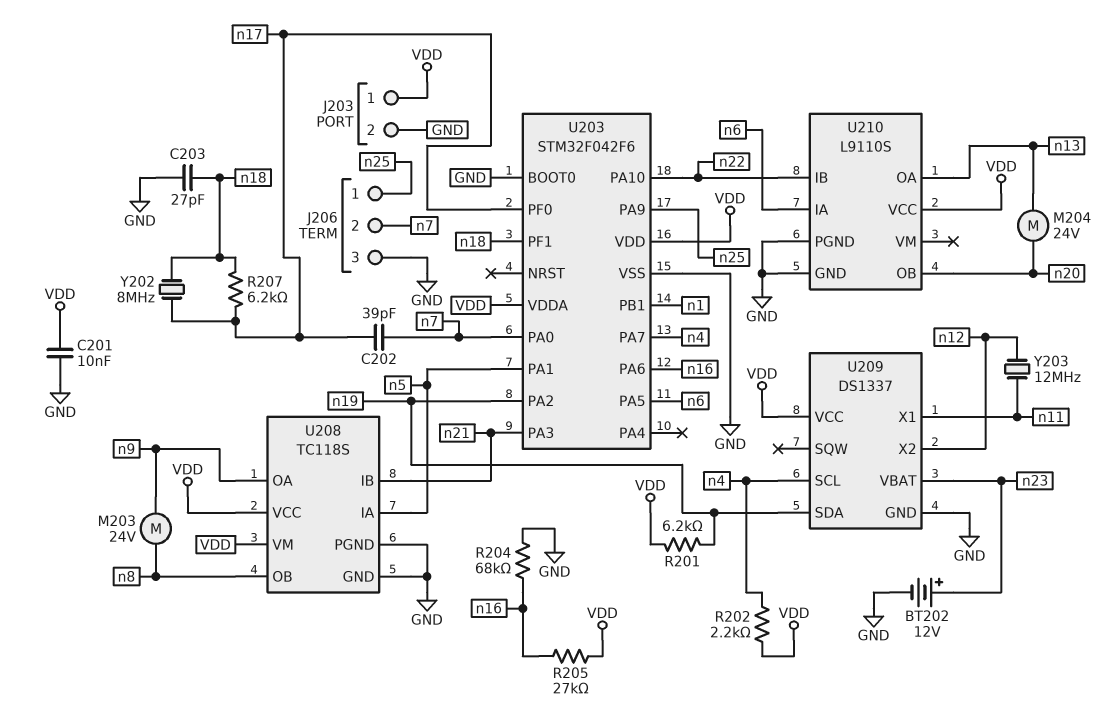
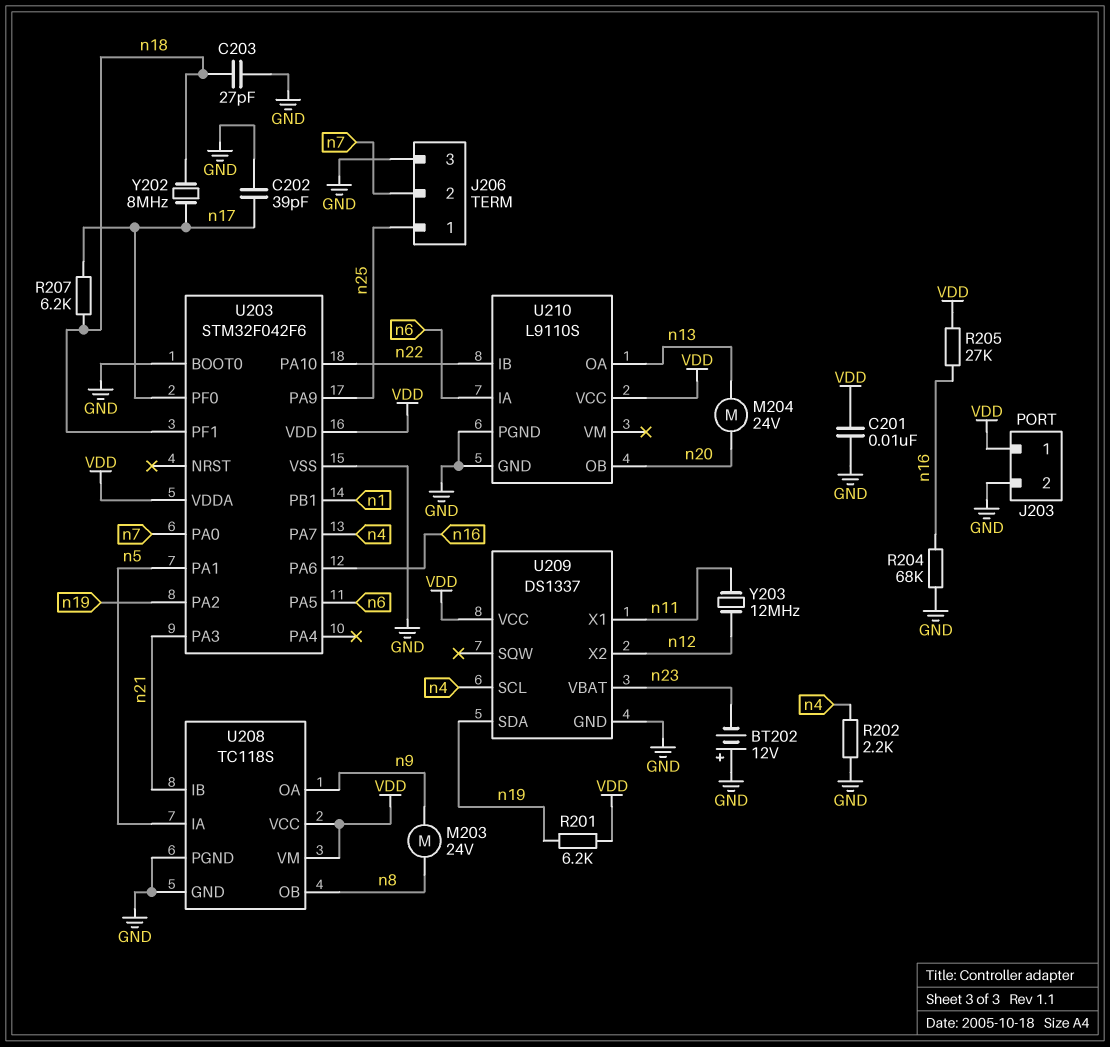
BT202: 12V (plus n23, minus GND) -> 12V (plus GND, minus n23)
C202: 39pF (n7, n17) -> 39pF (GND, n17)
R202: 2.2k (VDD, n4) -> 2.2k (GND, n4)

